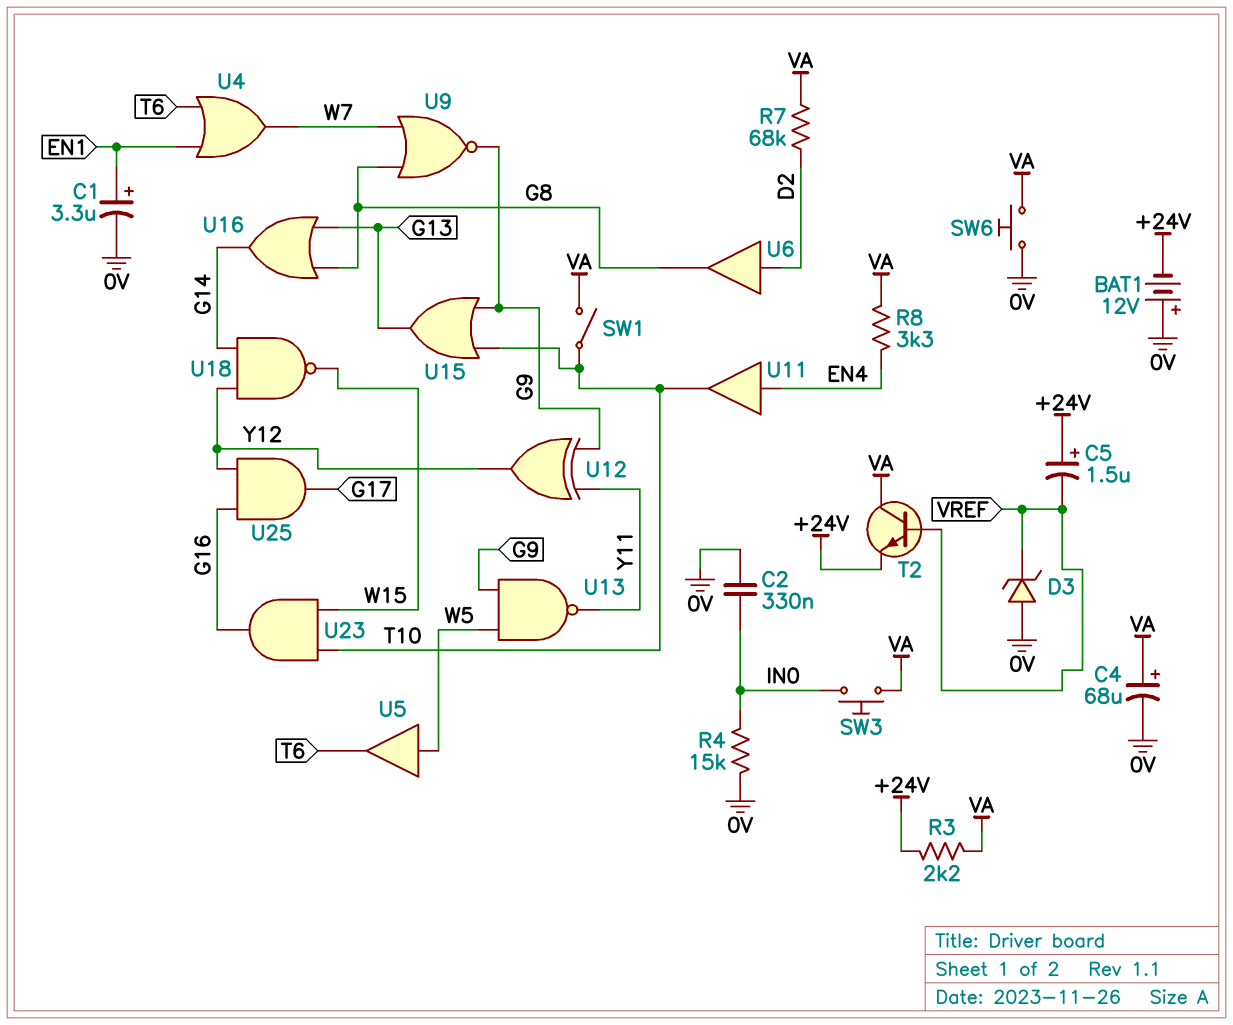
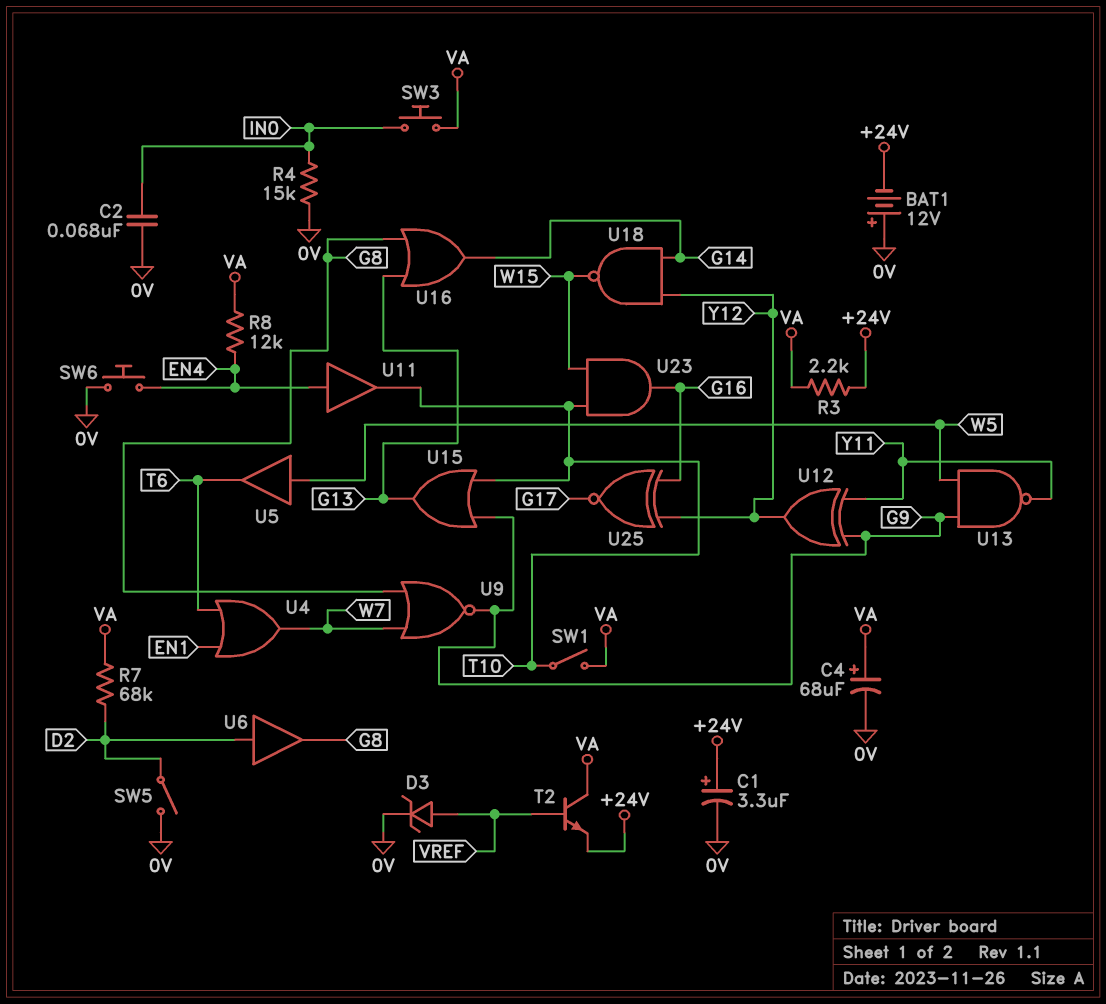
C1: 3.3uF (plus EN1, minus 0V) -> 3.3uF (plus +24V, minus 0V)
C2: 330nF (0V, IN0) -> 68nF (0V, IN0)
C5: 1.5uF (plus +24V, minus VREF) -> none
D3: zener (A 0V, K VREF) -> zener (A VREF, K 0V)
R8: 3.3k (EN4, VA) -> 12k (EN4, VA)
SW5: none -> switch (0V, D2)
SW6: button (0V, VA) -> button (0V, EN4)
U25: AND (in G16, in Y12, out G17) -> XNOR (in G16, in Y12, out G17)

